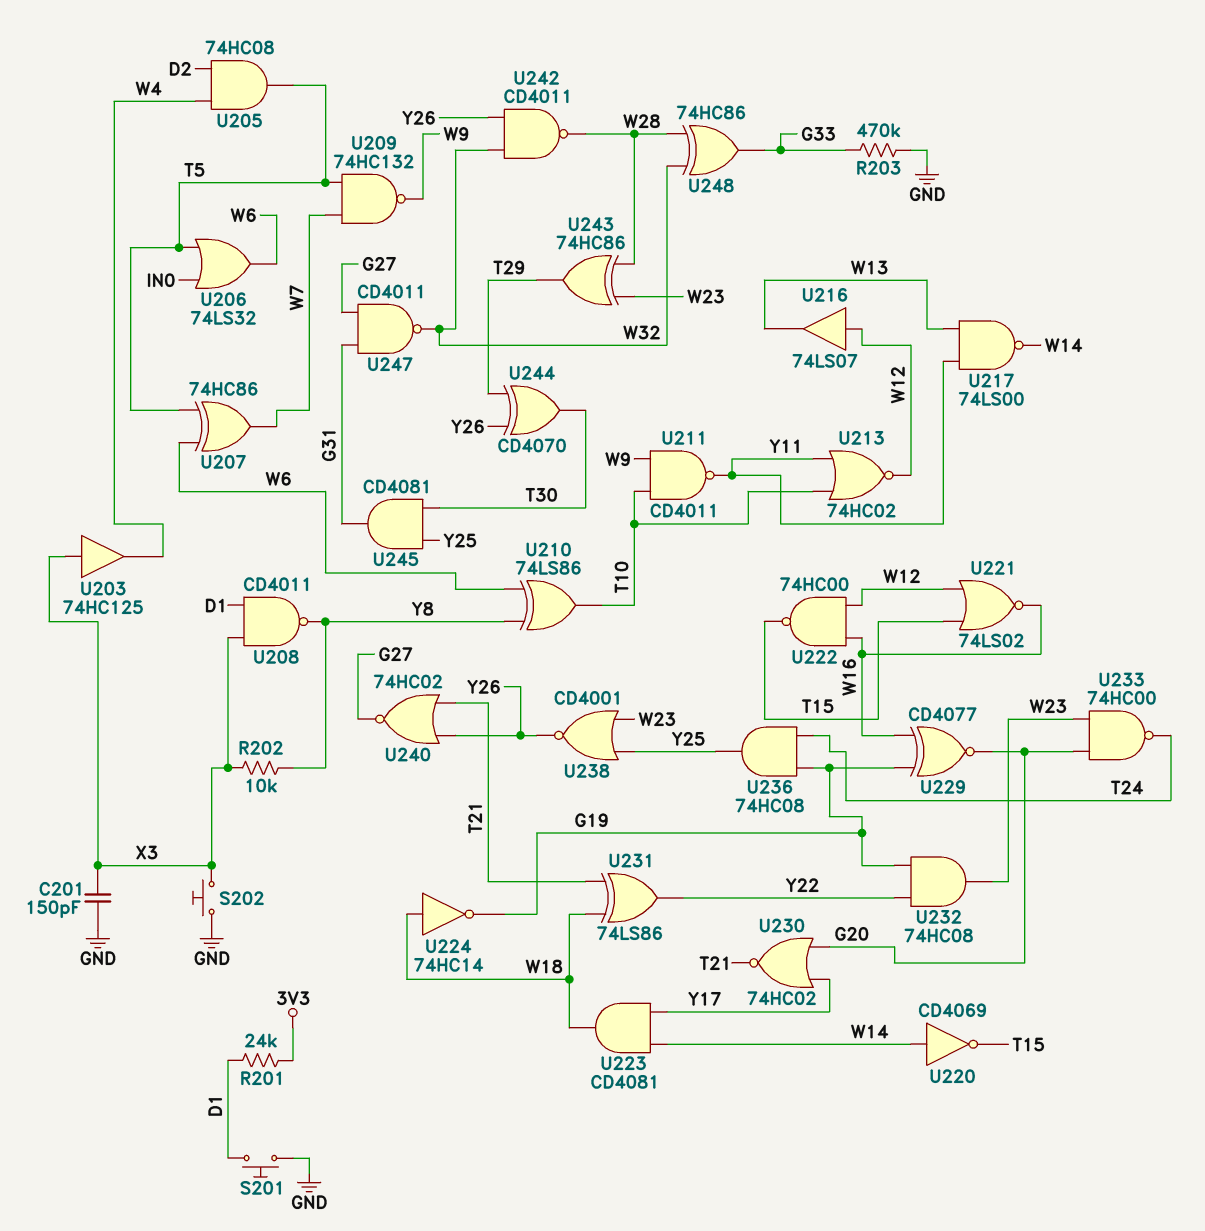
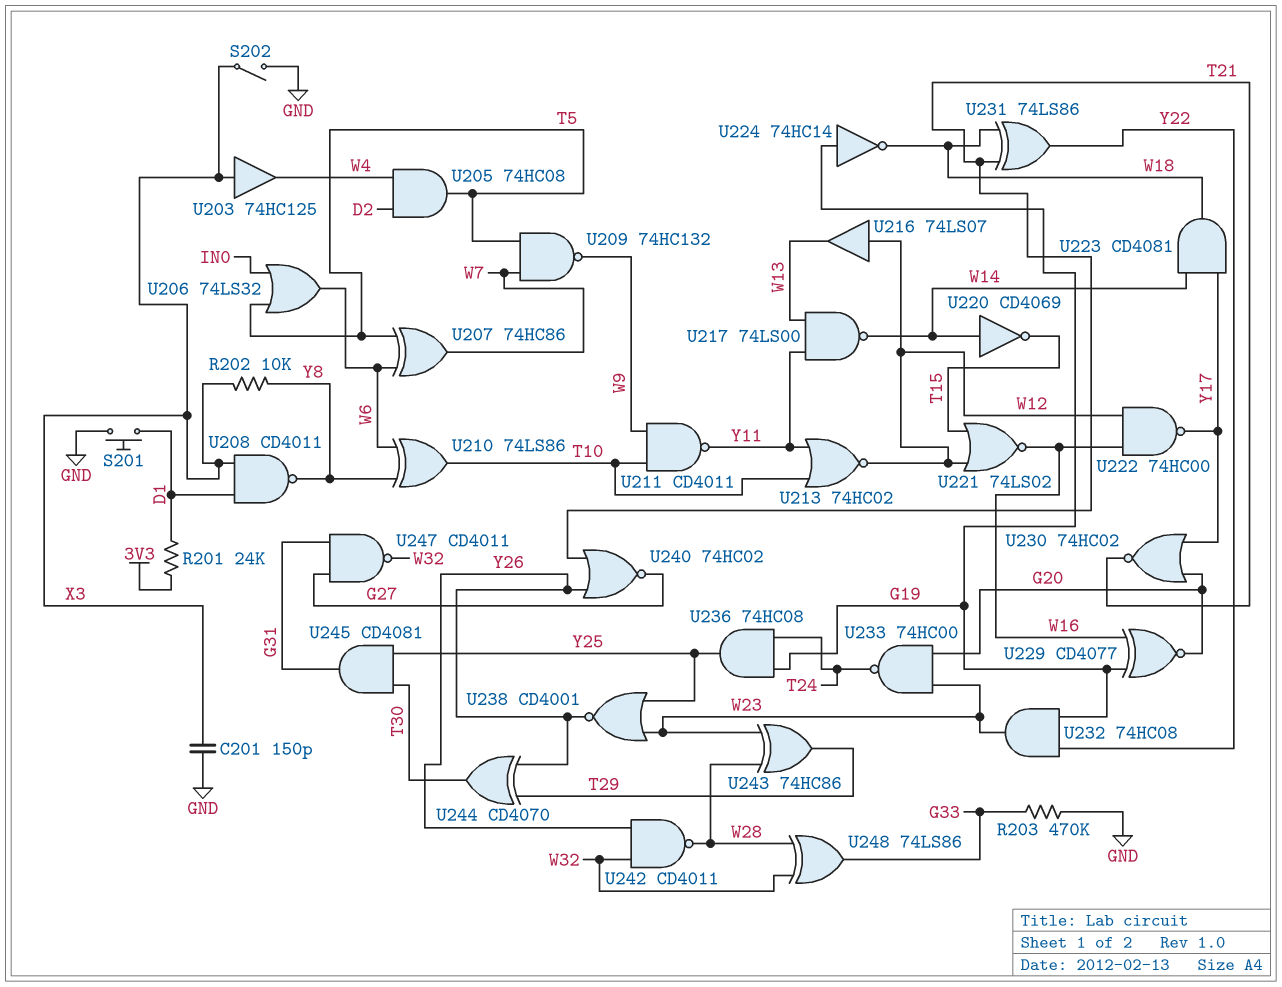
S202: button (GND, X3) -> switch (GND, X3)
U222: NAND 74HC00 (in W12, in W16, out T15) -> NAND 74HC00 (in W12, in W16, out Y17)
U224: NOT 74HC14 (in W18, out G19) -> NOT 74HC14 (in G19, out W18)
U248: XOR 74HC86 (in W28, in W32, out G33) -> XOR 74LS86 (in W28, in W32, out G33)

